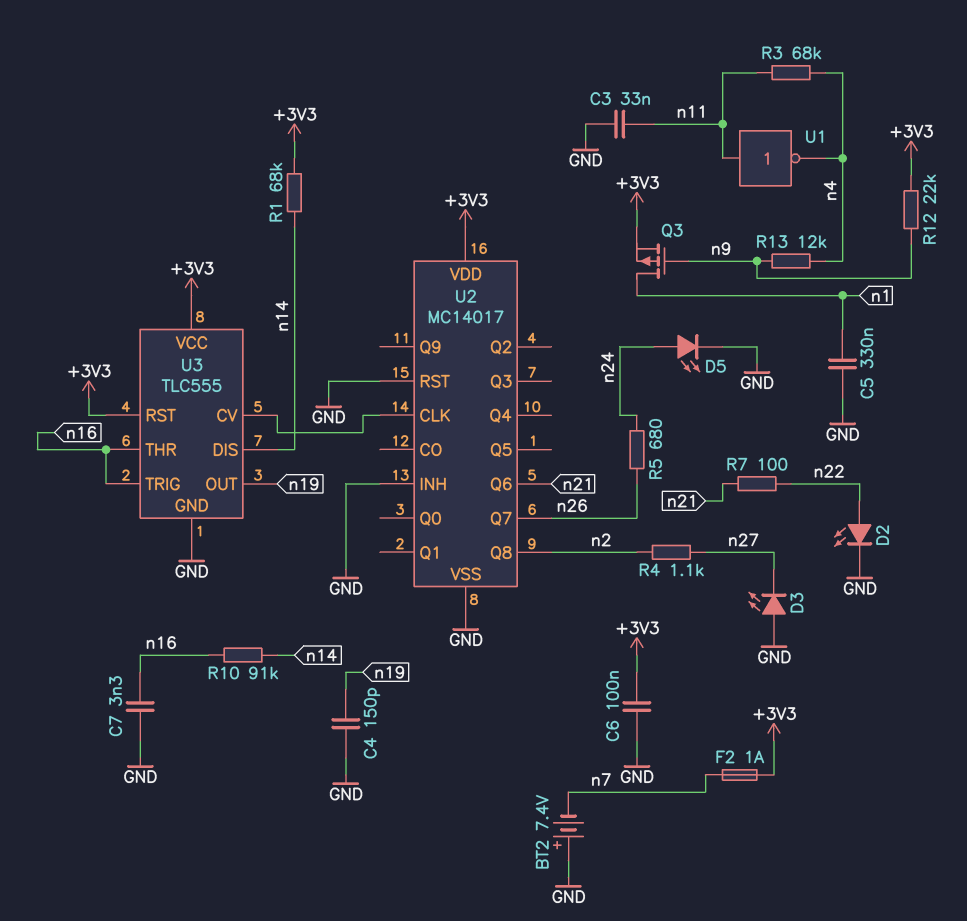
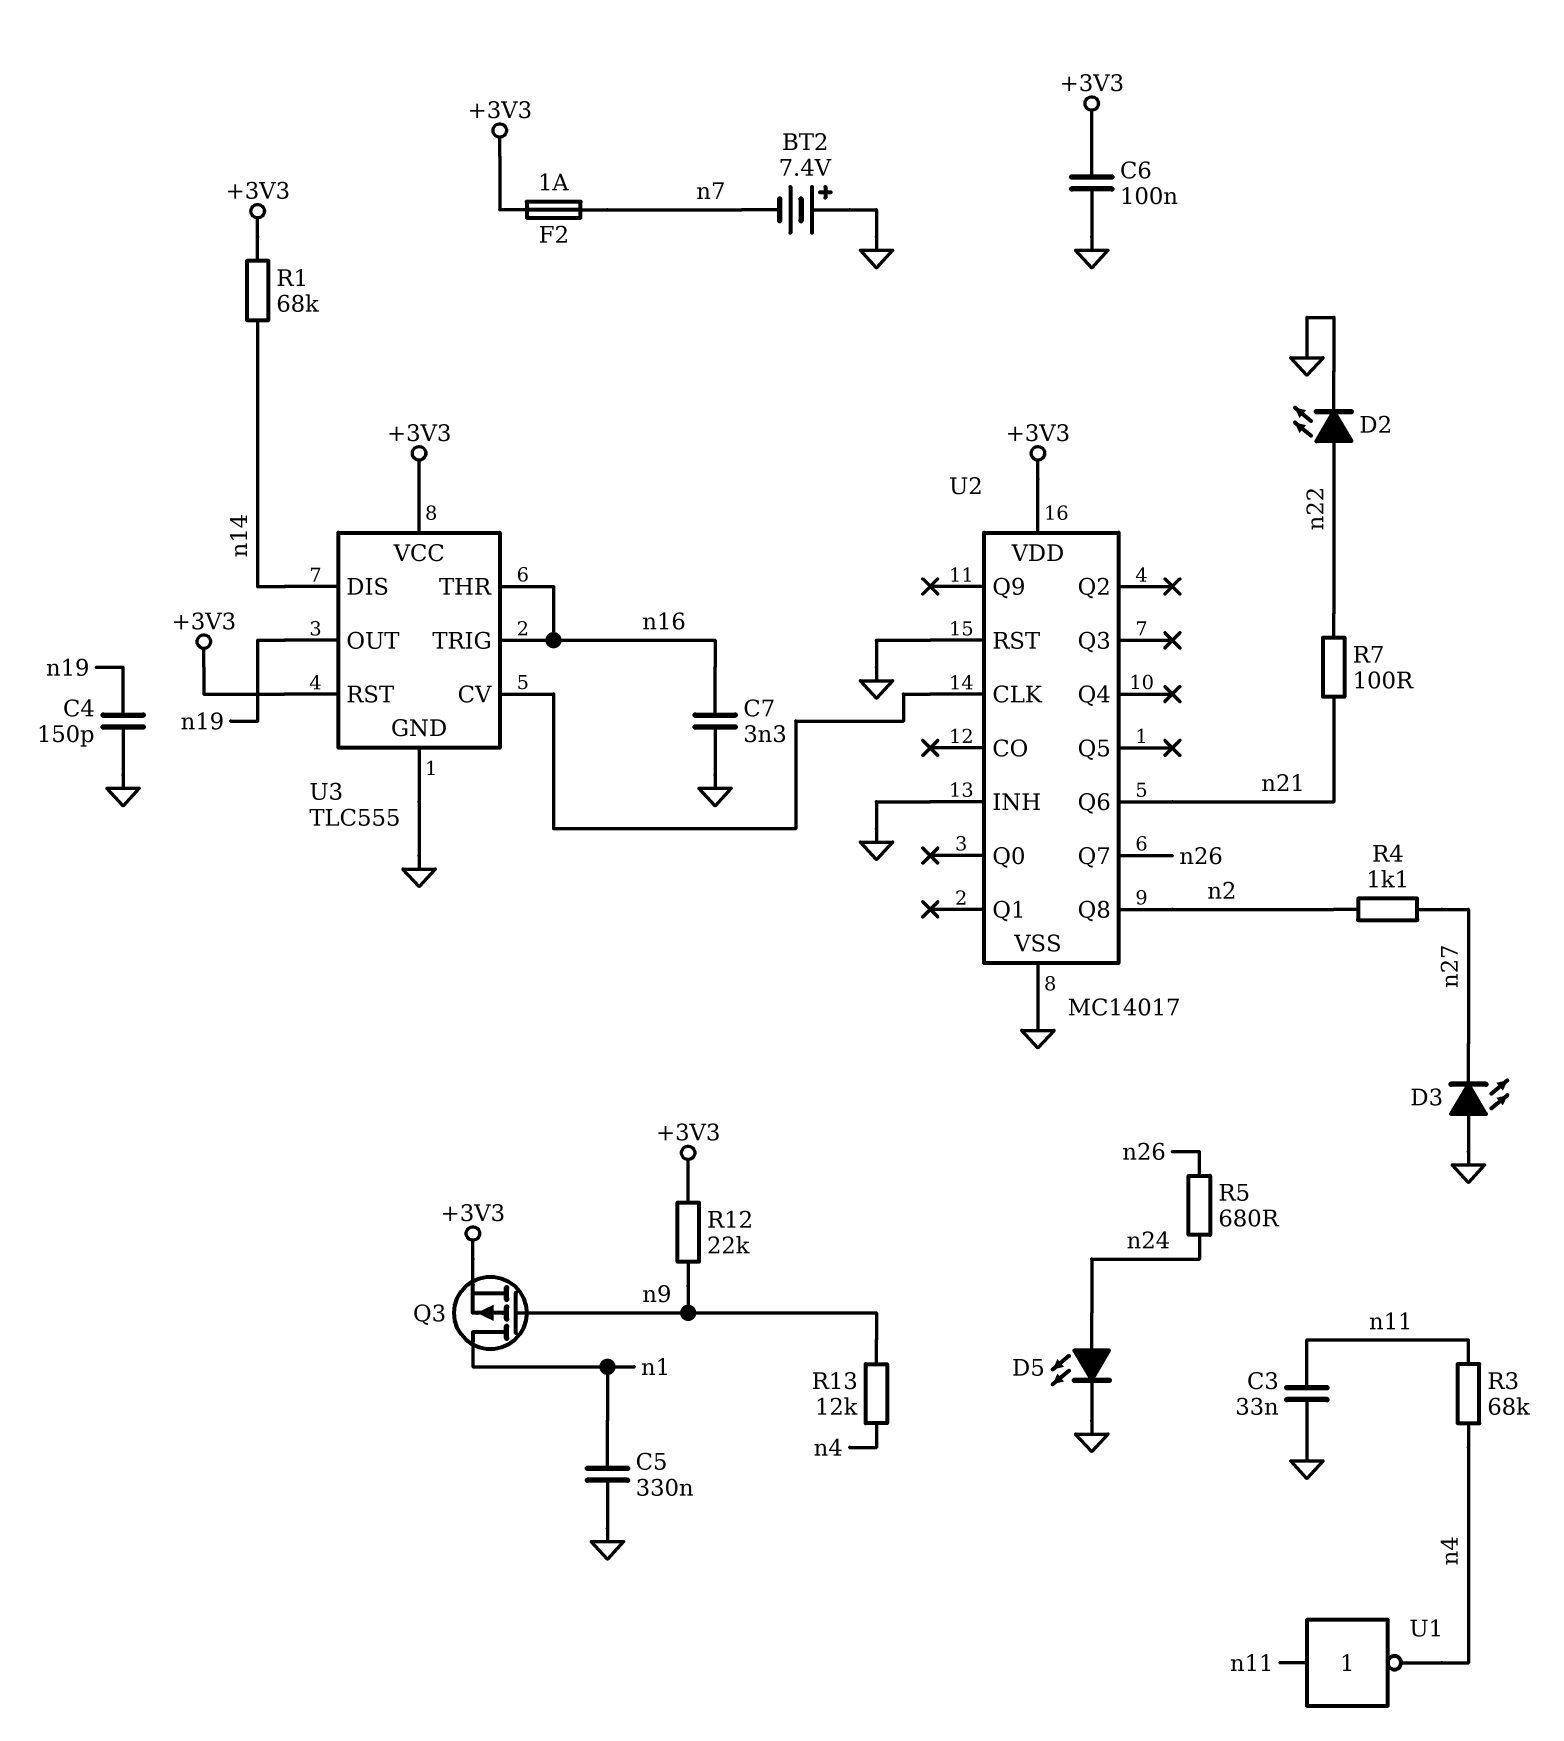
R10: 91k (n14, n16) -> none

